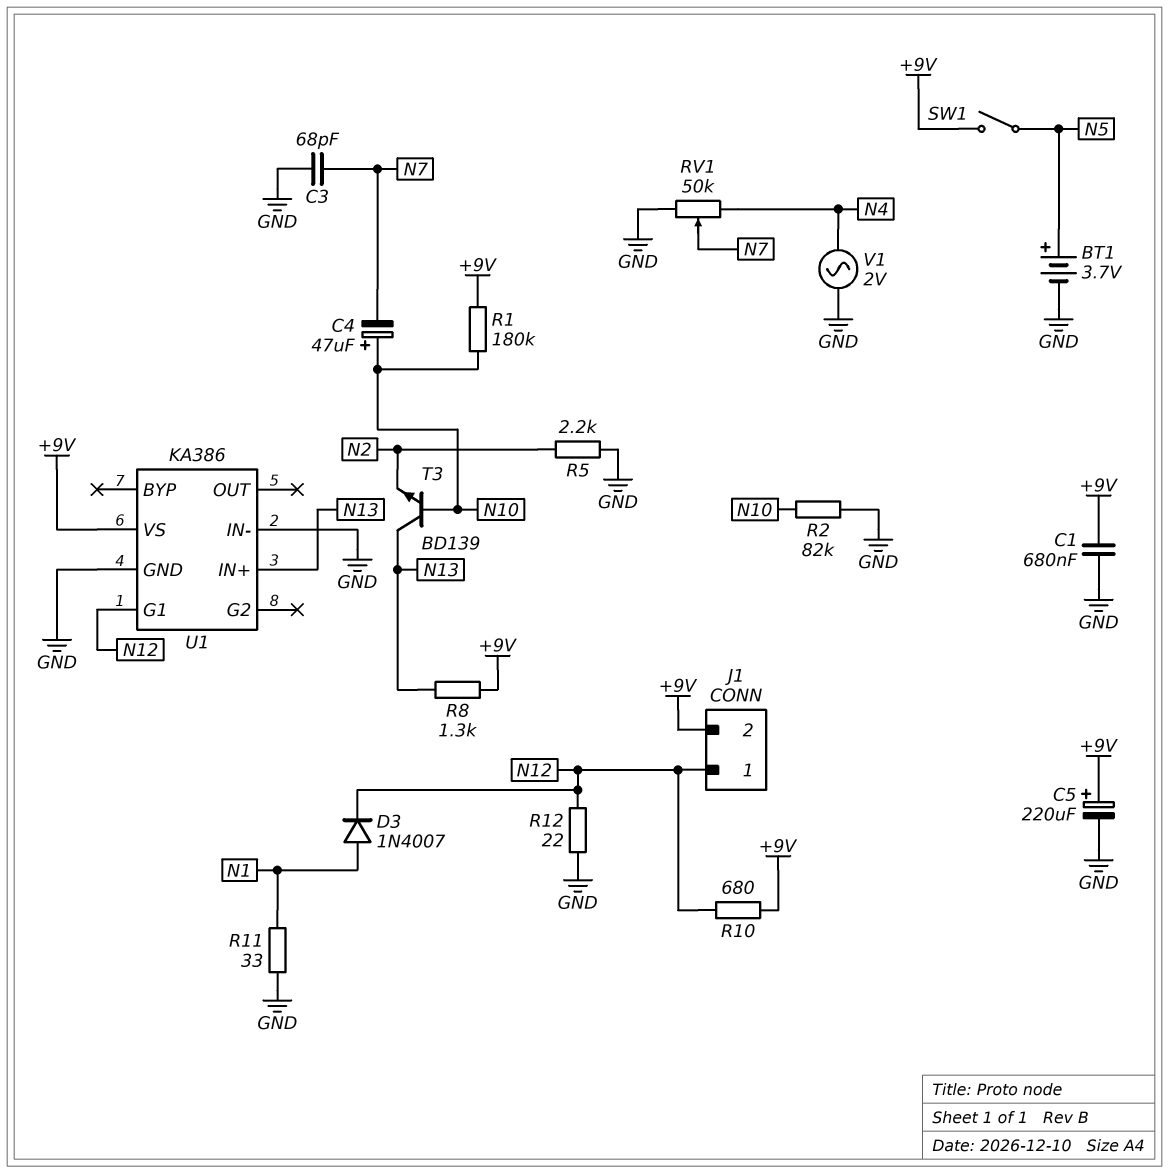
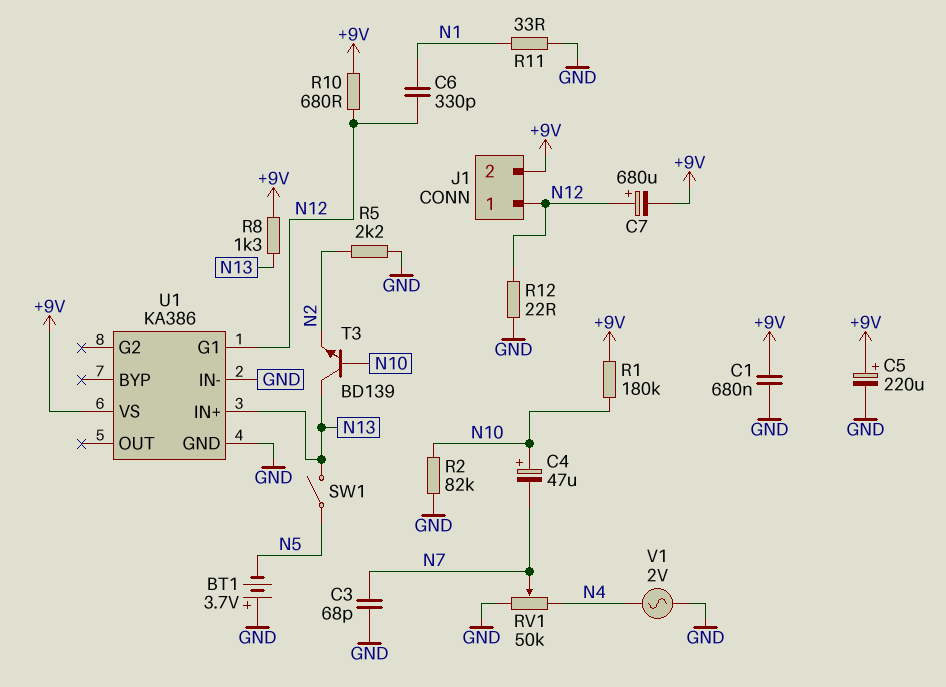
BT1: 3.7V (plus N5, minus GND) -> 3.7V (plus GND, minus N5)
C6: none -> 330pF (N1, N12)
C7: none -> 680uF (plus N12, minus +9V)
D3: diode 1N4007 (A N1, K N12) -> none
SW1: switch (+9V, N5) -> switch (N5, N13)

